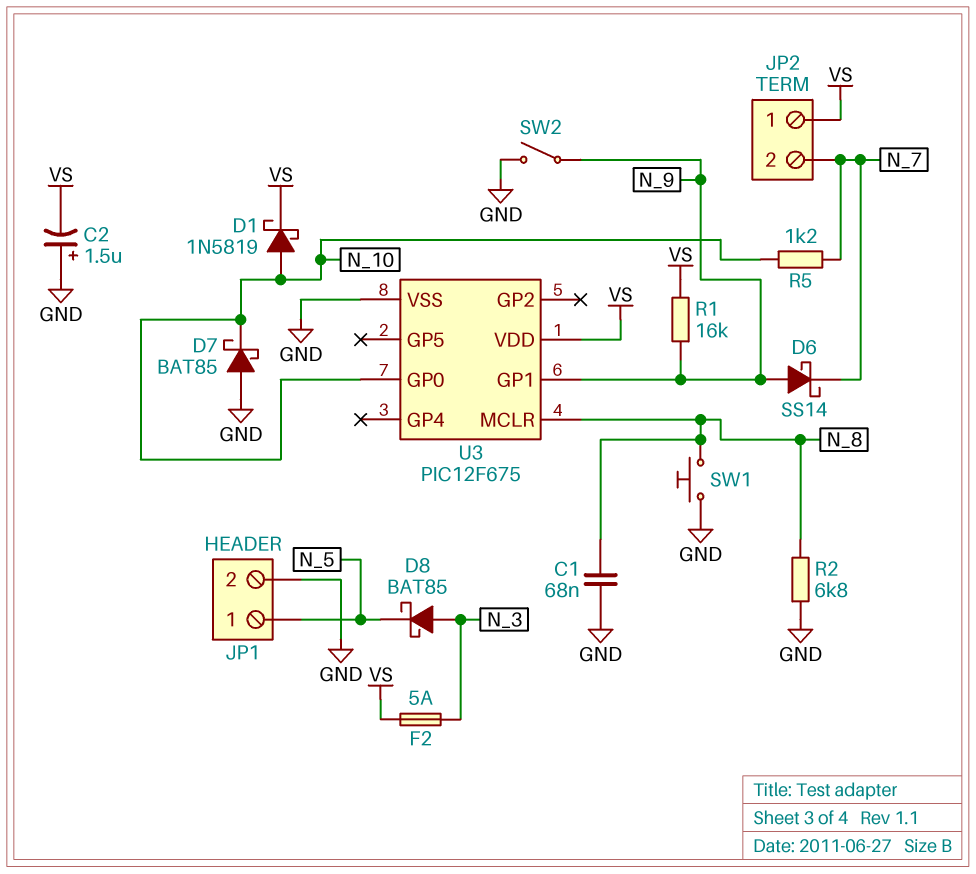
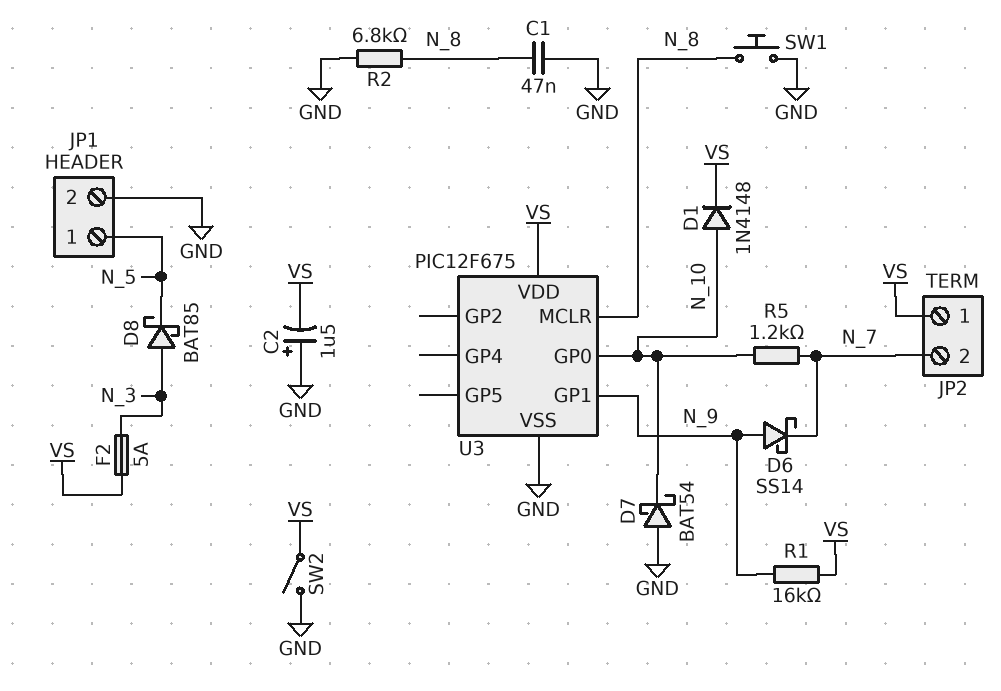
C1: 68nF (GND, N_8) -> 47nF (GND, N_8)
D1: schottky 1N5819 (A N_10, K VS) -> diode 1N4148 (A N_10, K VS)
D7: schottky BAT85 (A GND, K N_10) -> schottky BAT54 (A GND, K N_10)
SW2: switch (GND, N_9) -> switch (GND, VS)

